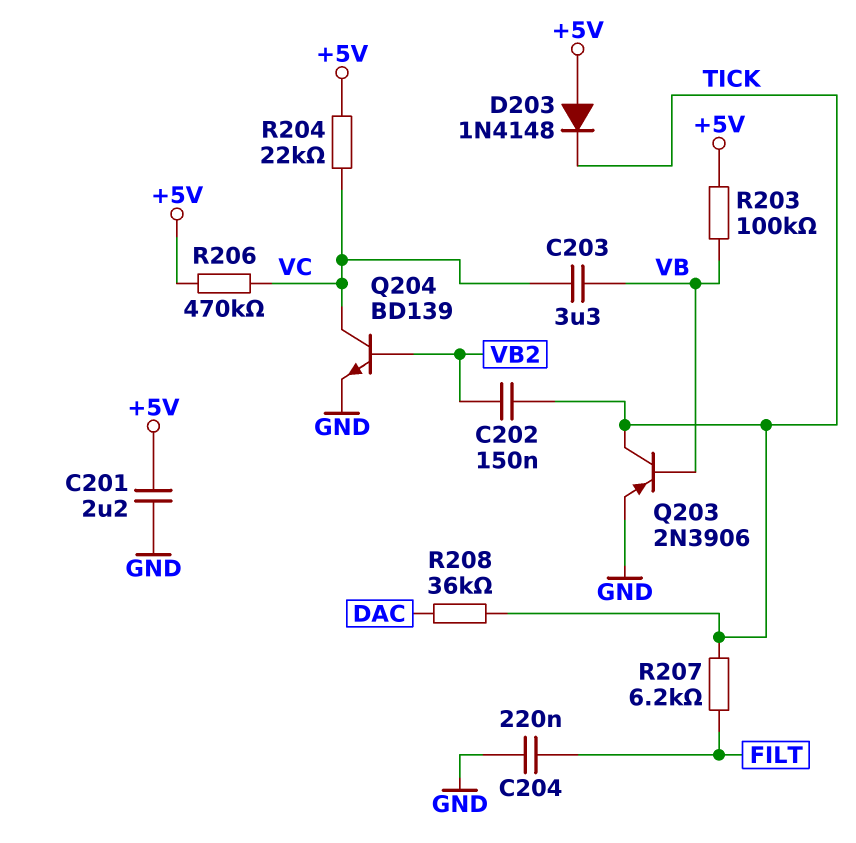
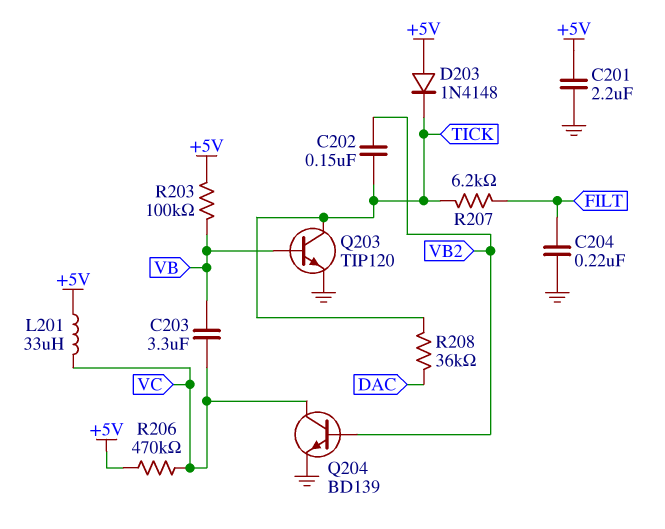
L201: none -> 33uH (+5V, VC)
Q203: PNP 2N3906 (B VB, C TICK, E GND) -> NPN TIP120 (B VB, C TICK, E GND)
R204: 22k (+5V, VC) -> none

